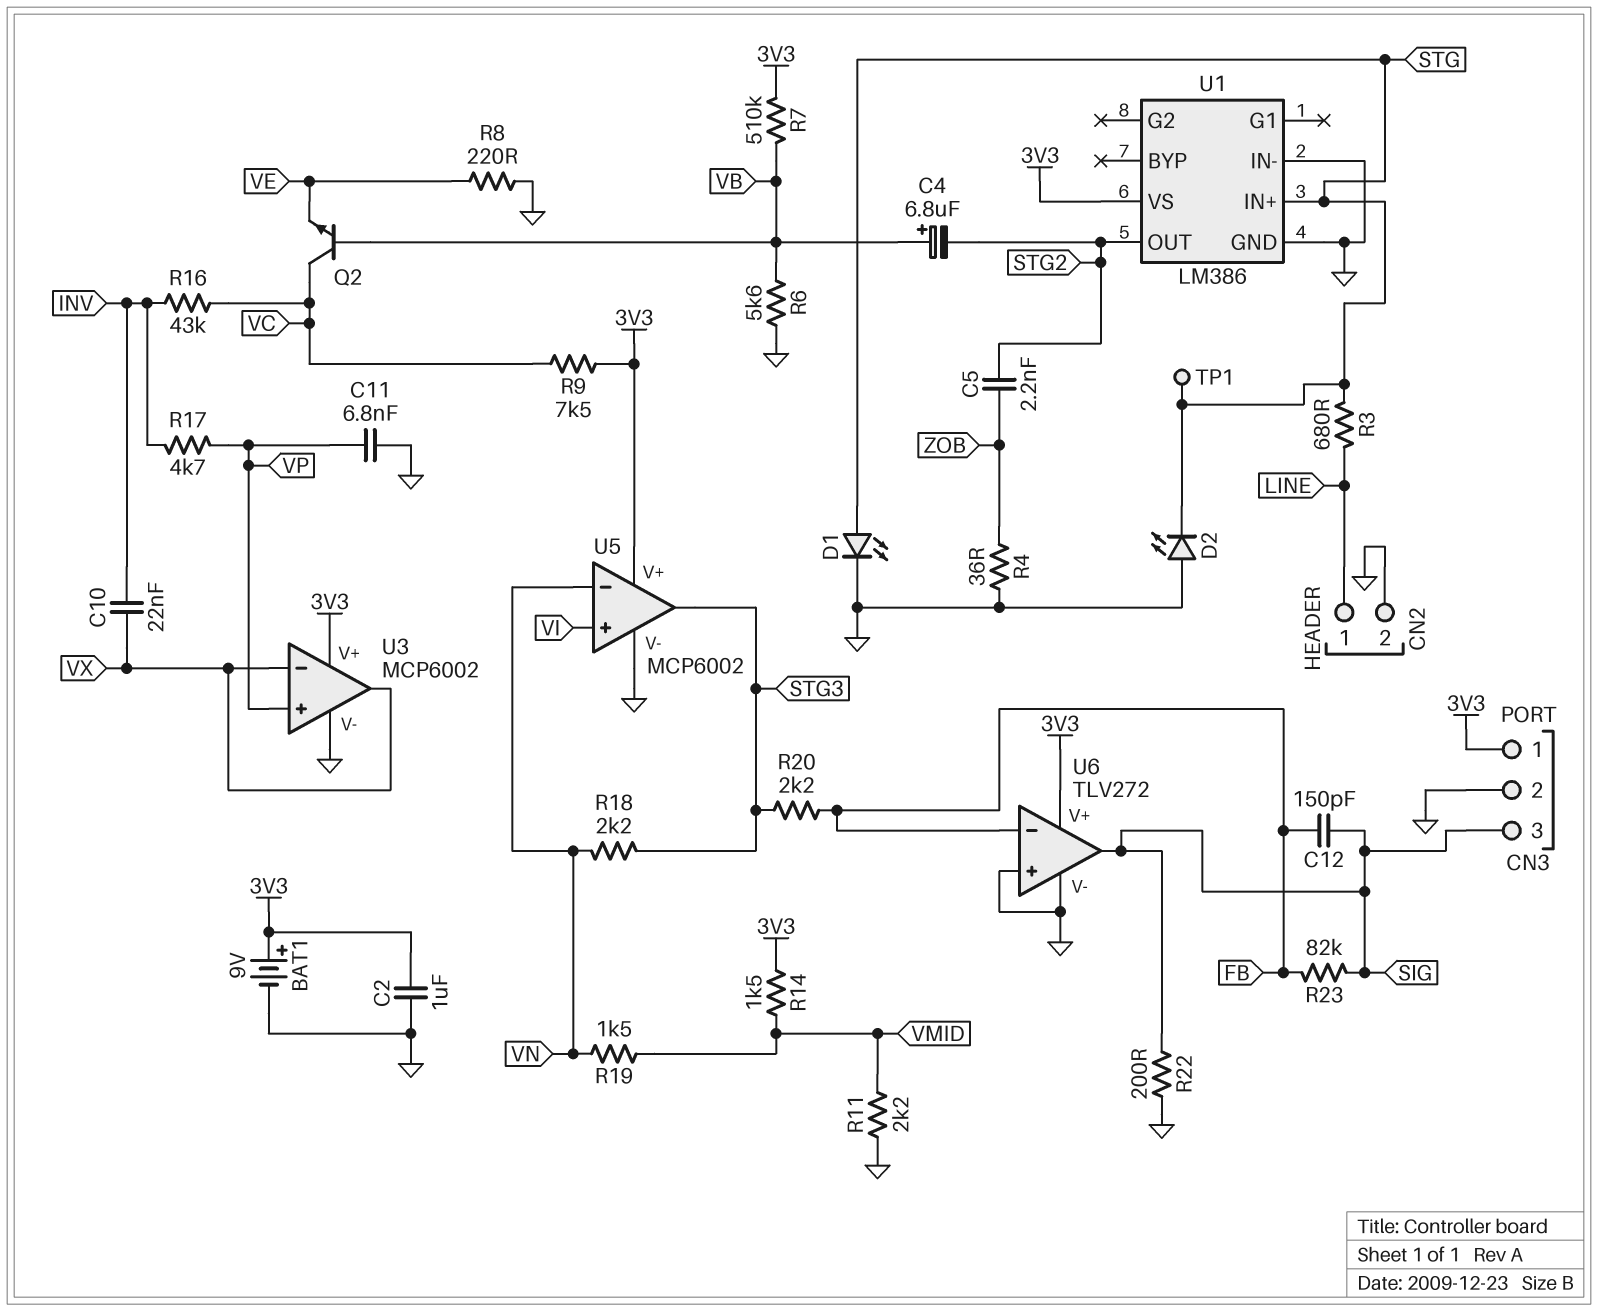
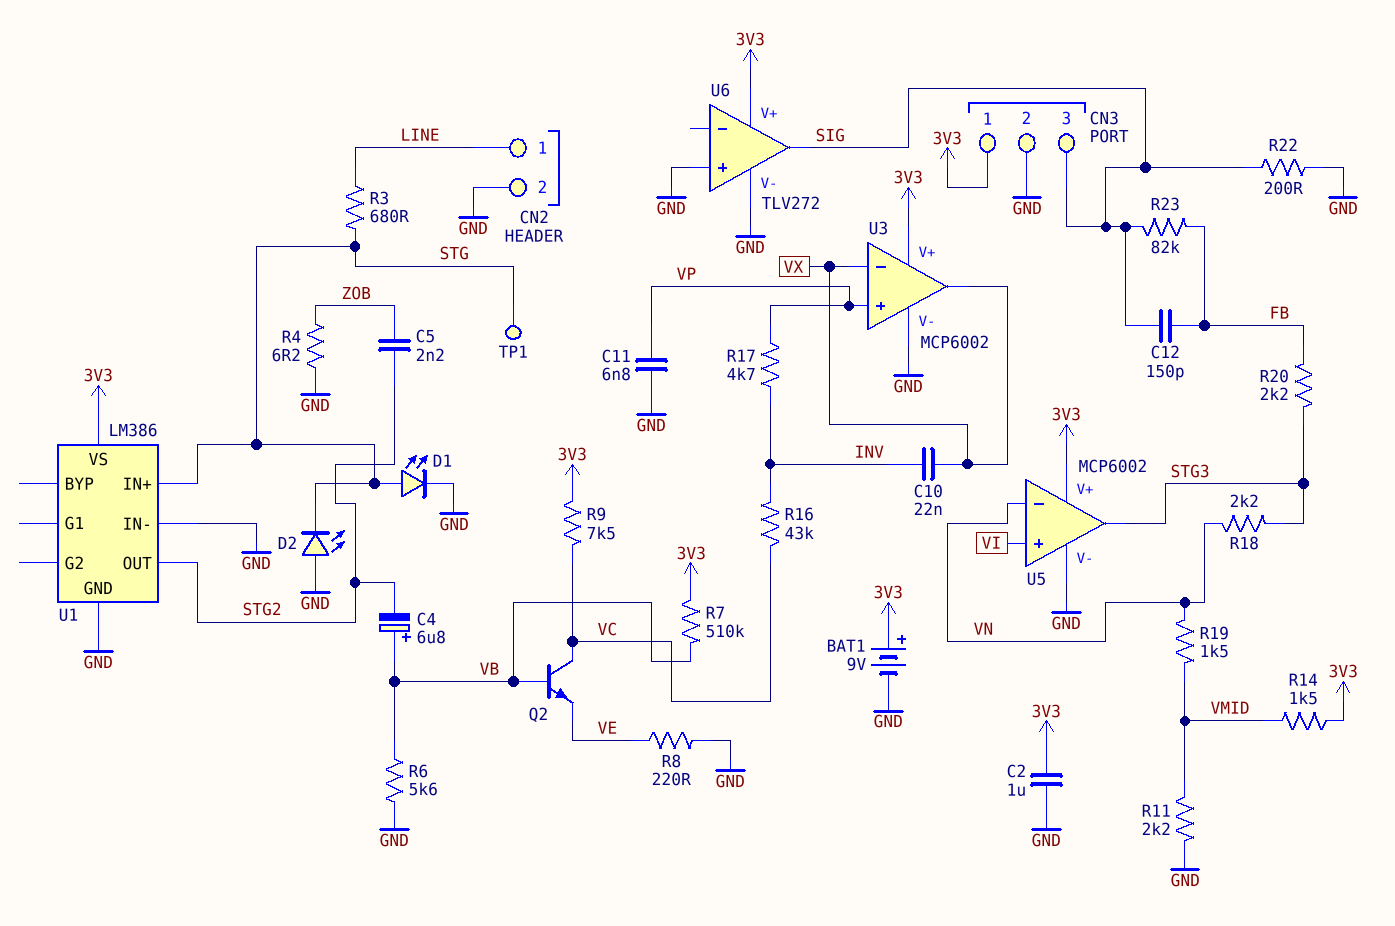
R4: 36 (GND, ZOB) -> 6.2 (GND, ZOB)
U6 pin in-: FB -> none

